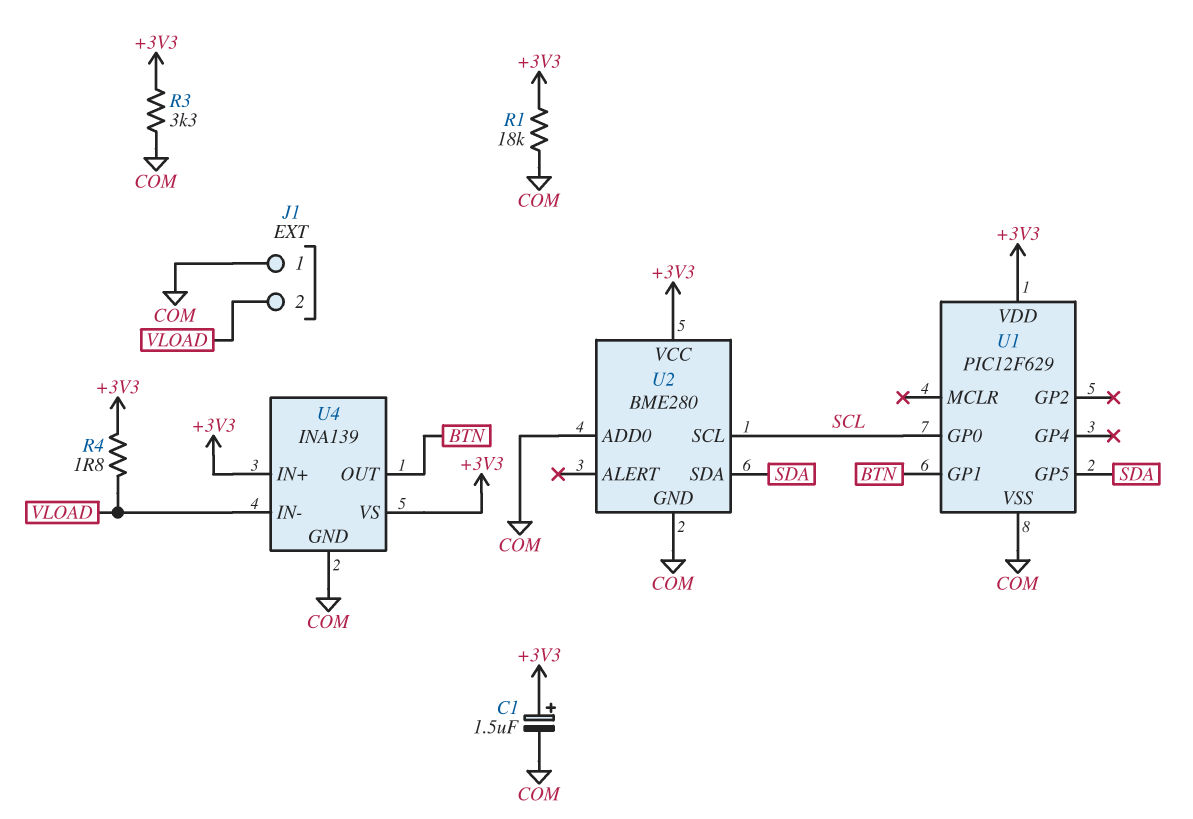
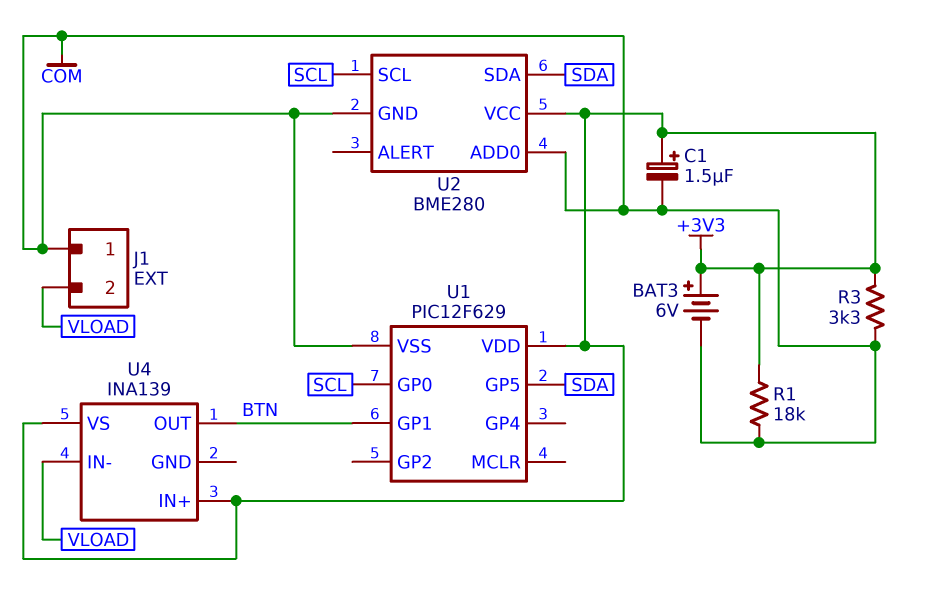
BAT3: none -> 6V (plus +3V3, minus COM)
R4: 1.8 (+3V3, VLOAD) -> none
U4 pin GND: COM -> none

